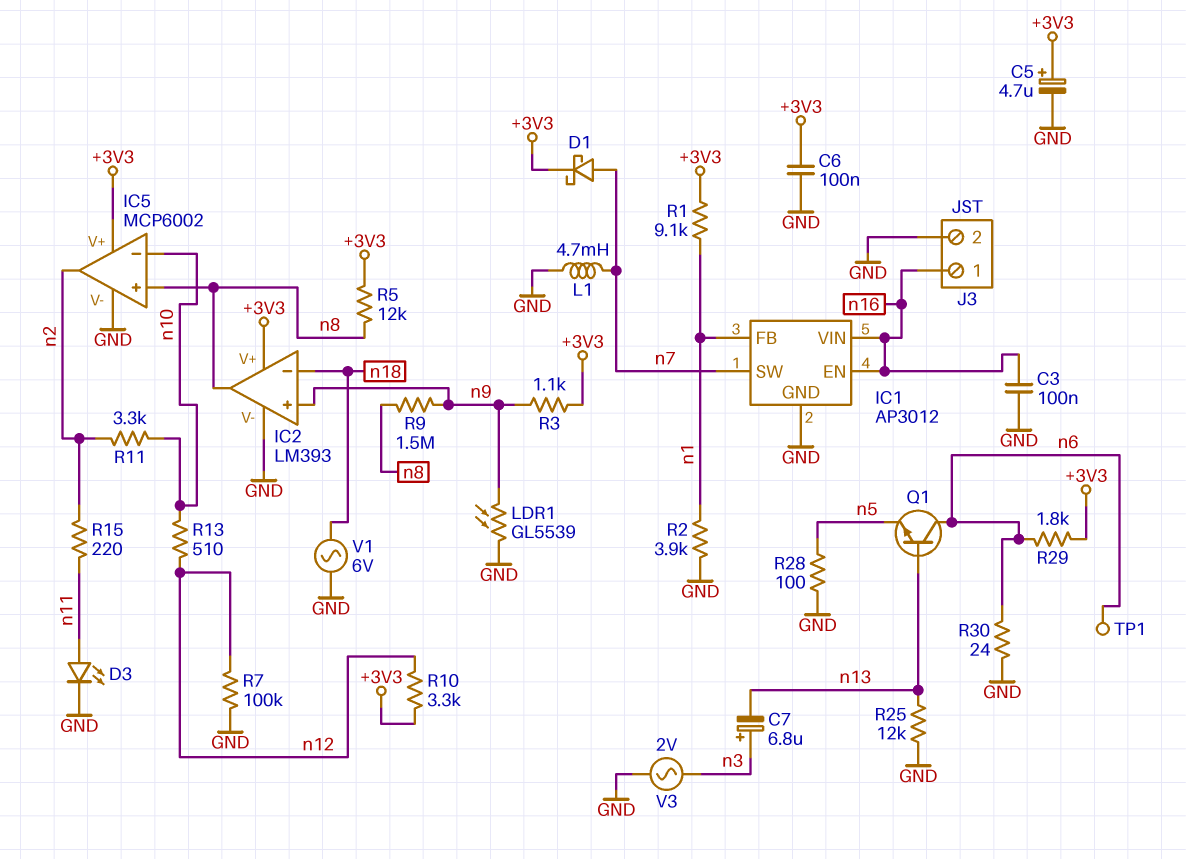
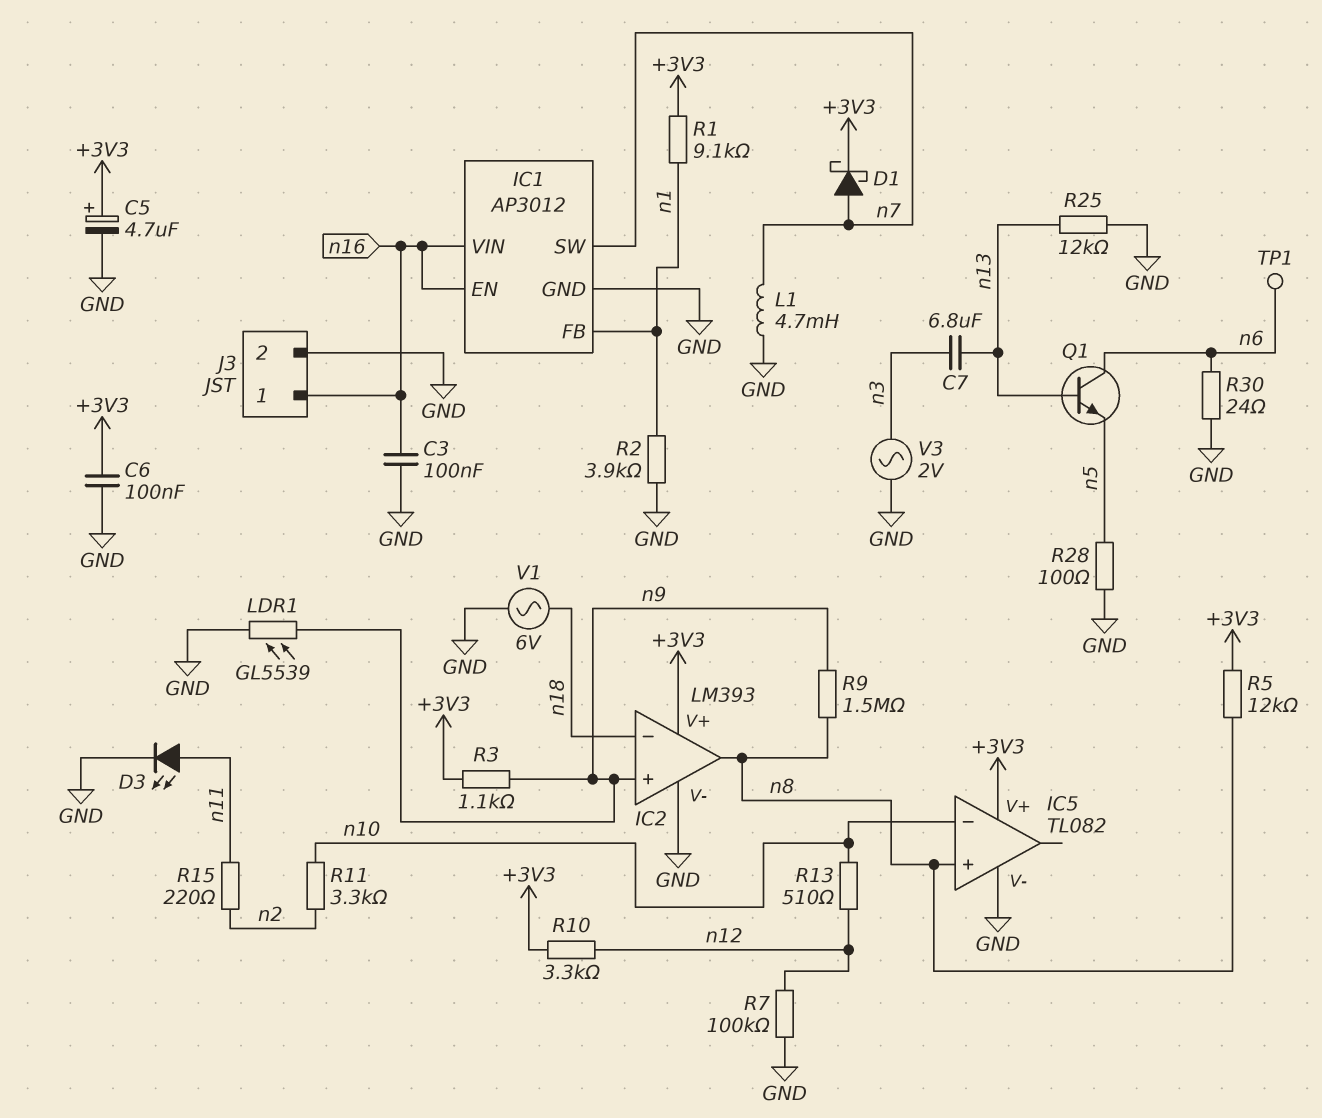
C7: 6.8uF (plus n3, minus n13) -> 6.8uF (n3, n13)
IC5: MCP6002 -> TL082
IC5 pin out: n2 -> none
R29: 1.8k (+3V3, n6) -> none

